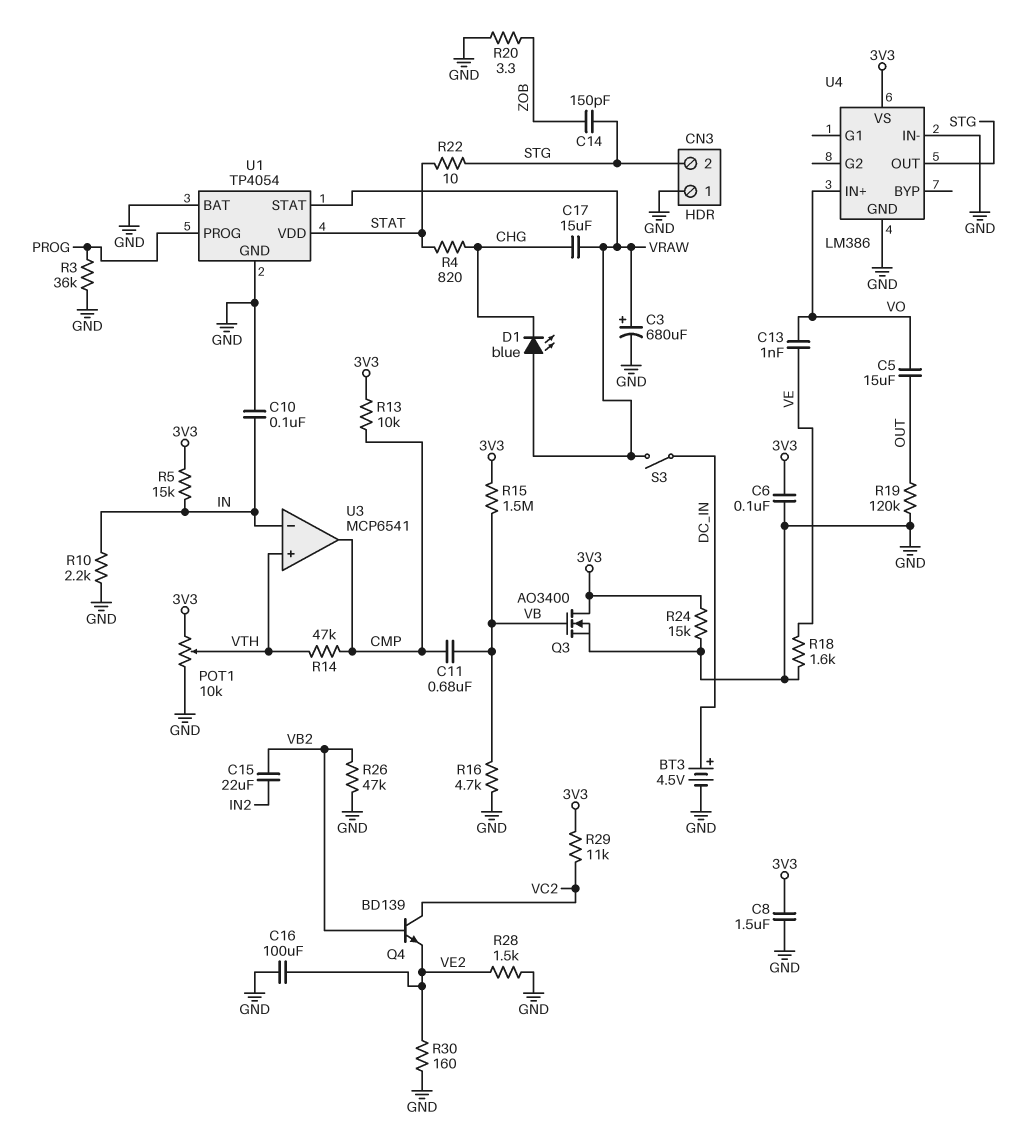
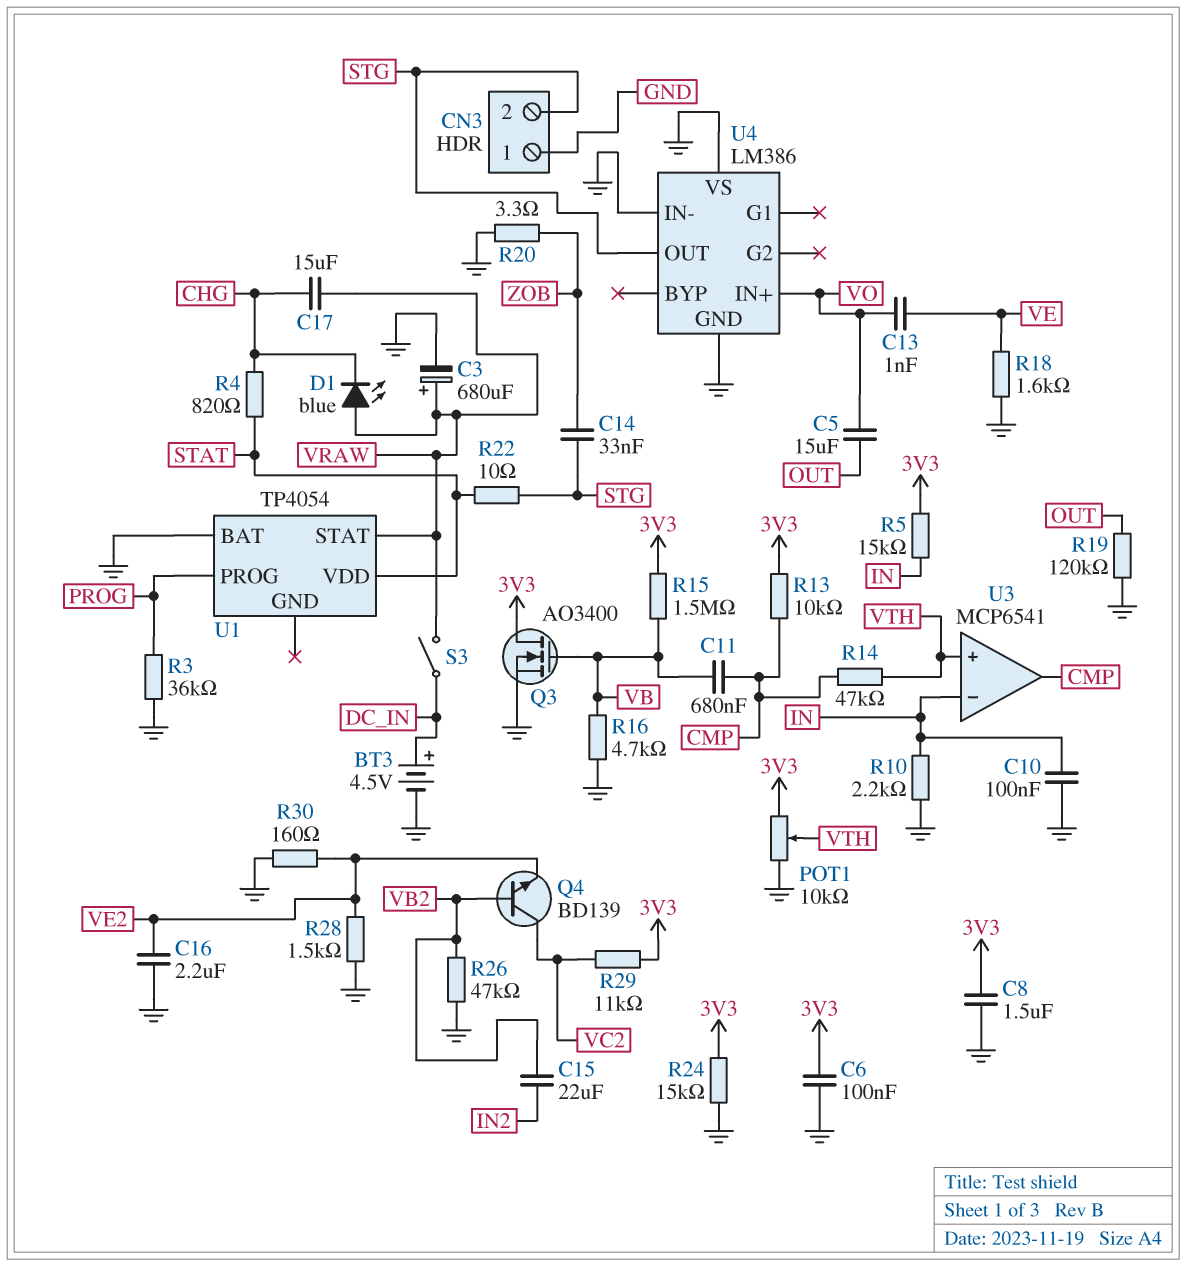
C14: 150pF (STG, ZOB) -> 33nF (STG, ZOB)
C16: 100uF (GND, VE2) -> 2.2uF (GND, VE2)
U1 pin GND: GND -> none
U4 pin VS: 3V3 -> GND

